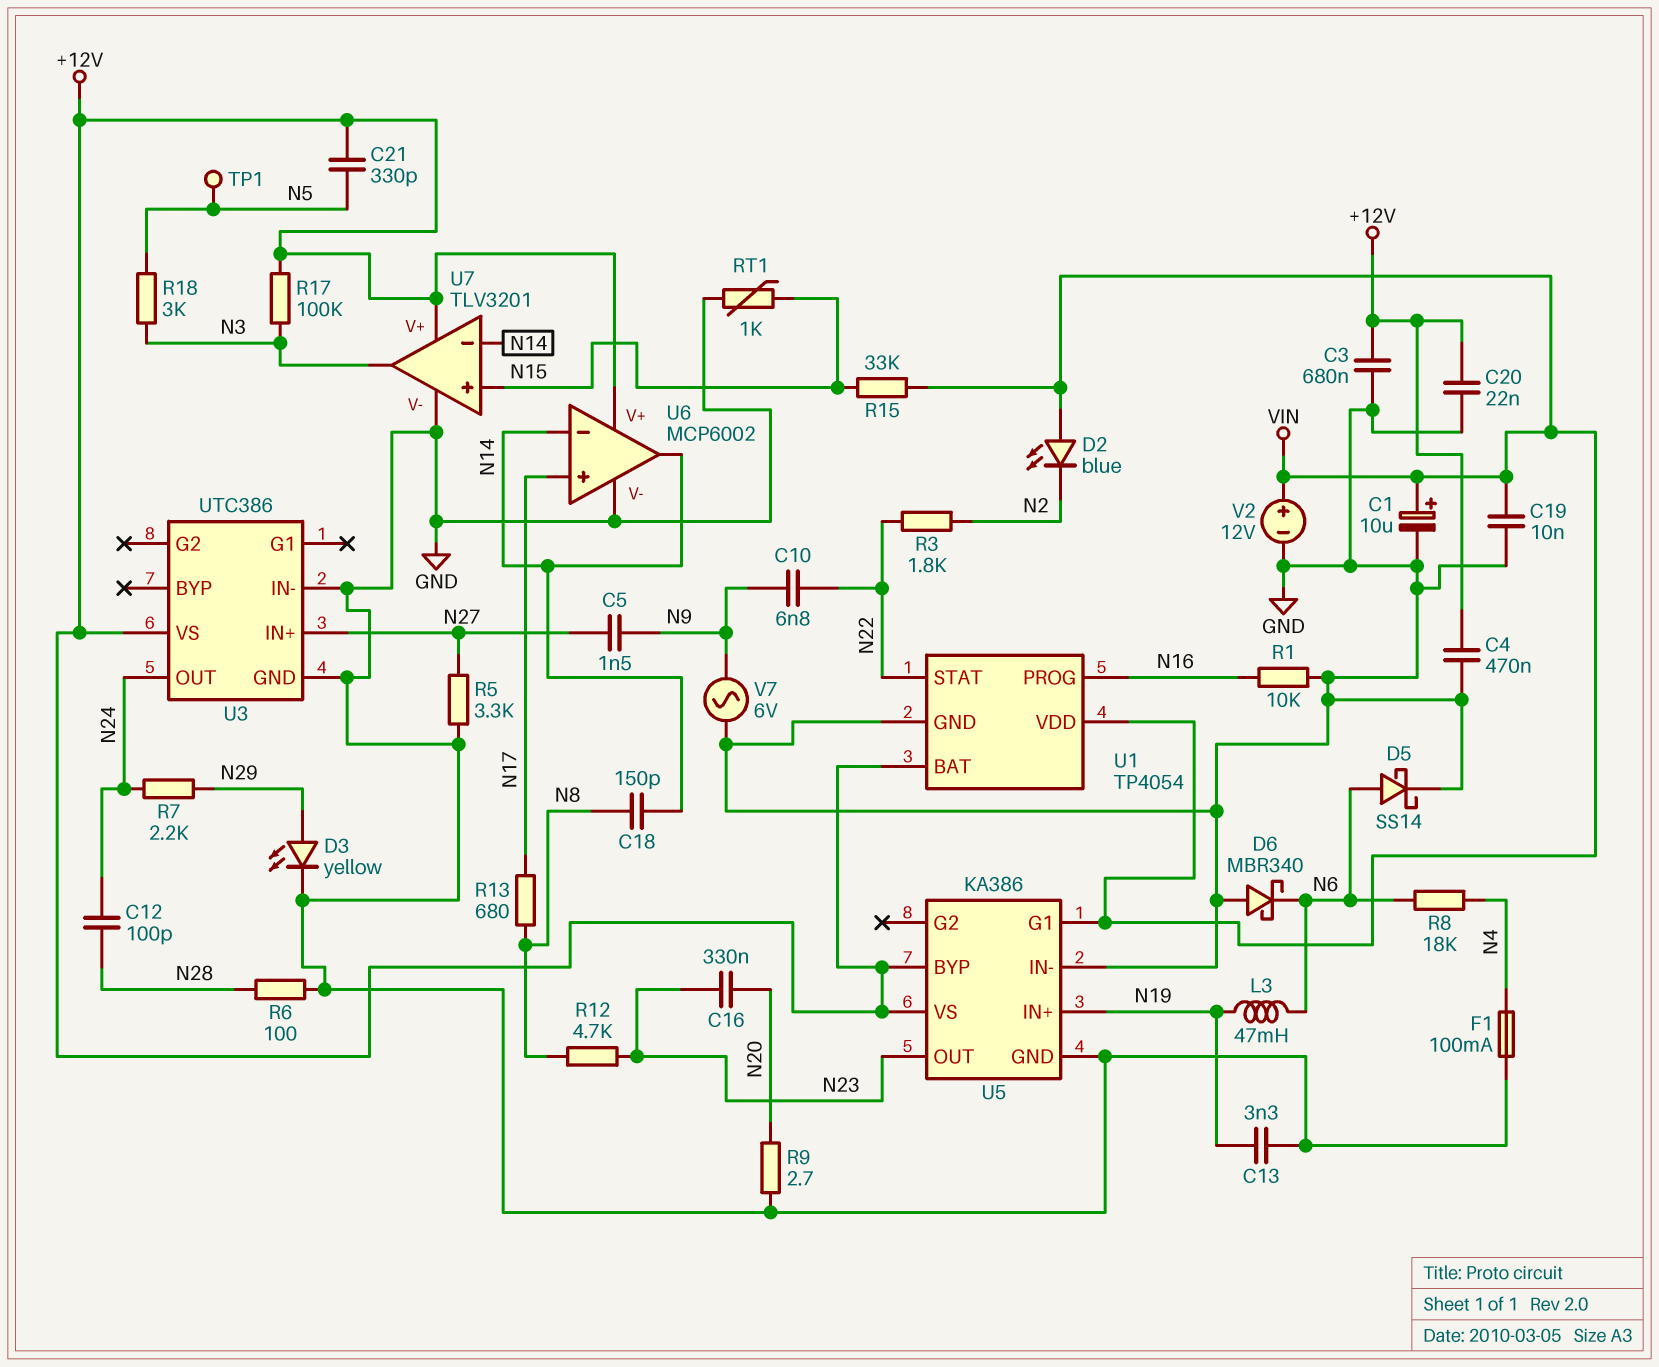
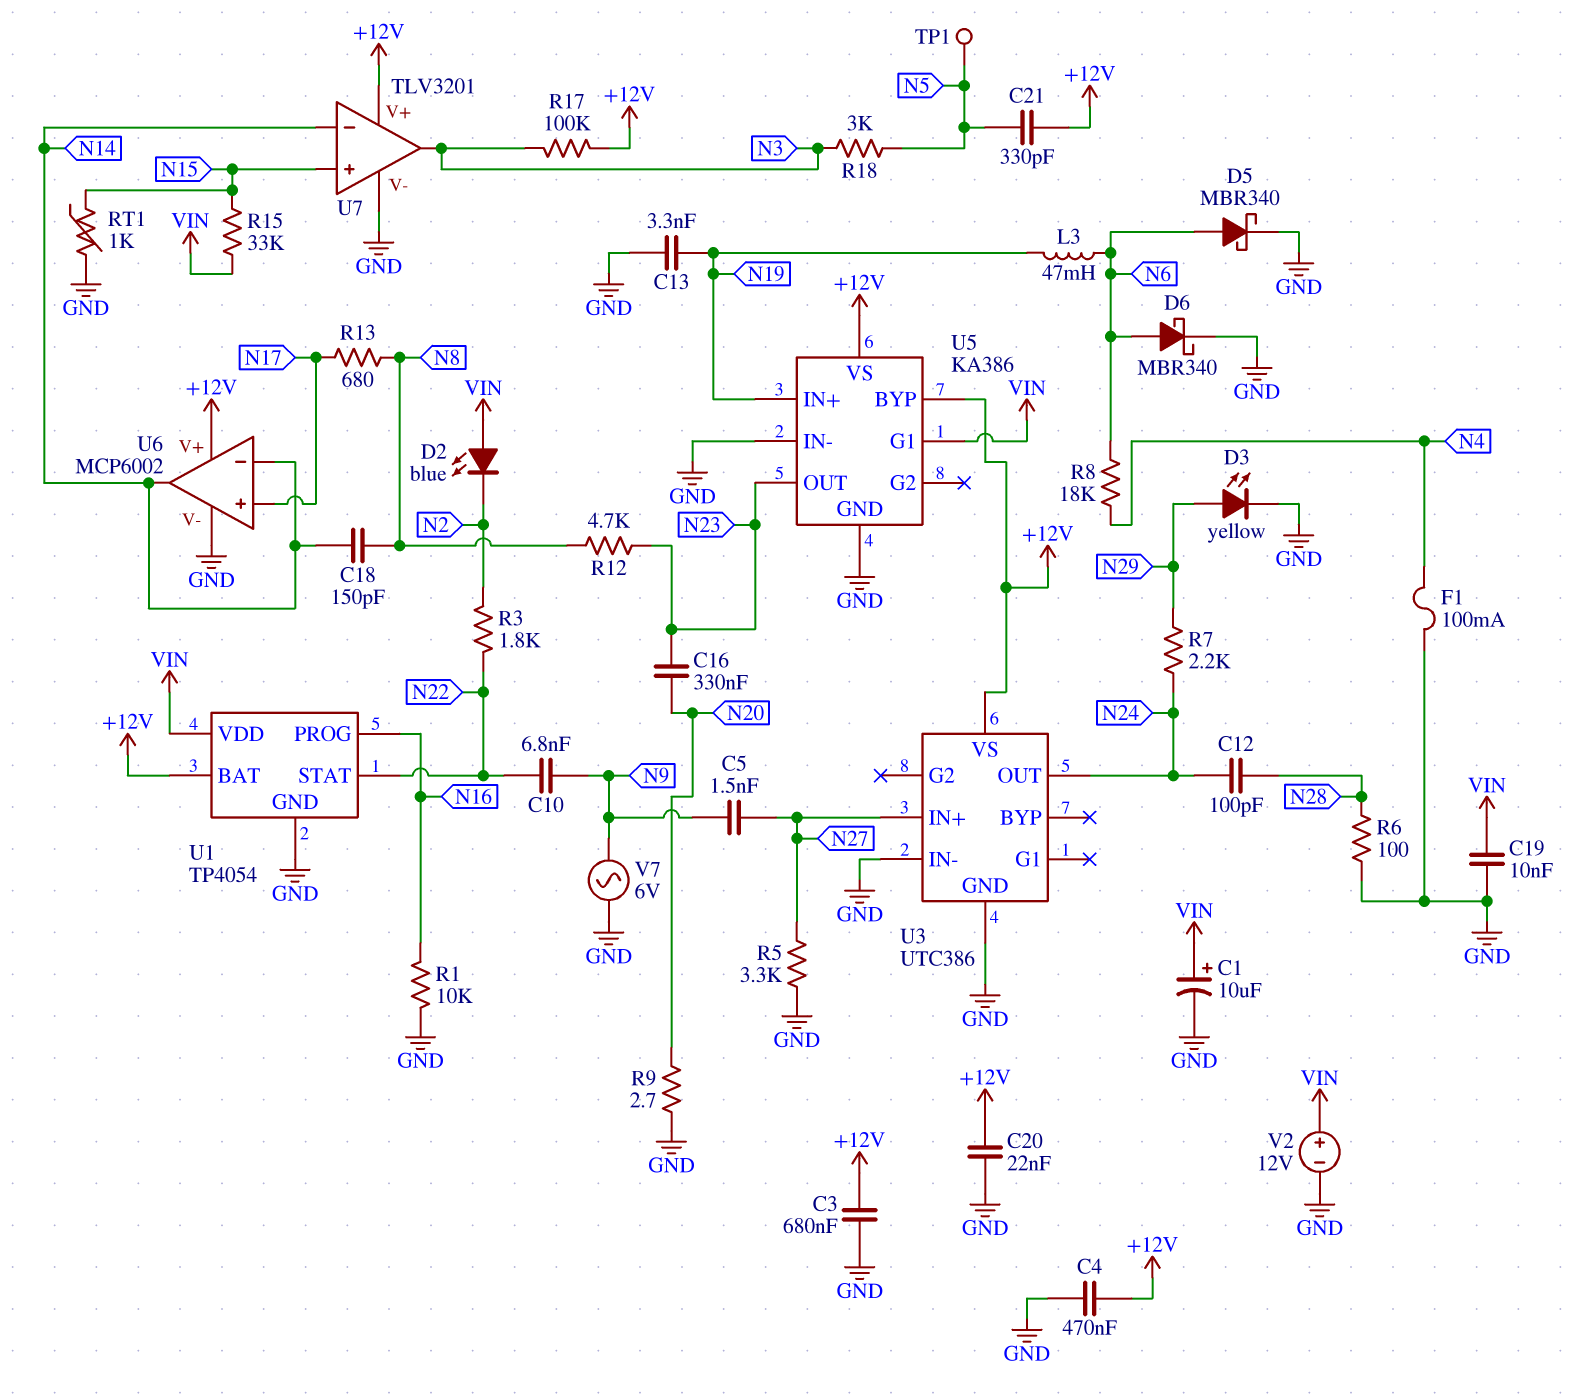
D5: schottky SS14 (A N6, K GND) -> schottky MBR340 (A N6, K GND)
D6: schottky MBR340 (A GND, K N6) -> schottky MBR340 (A N6, K GND)

